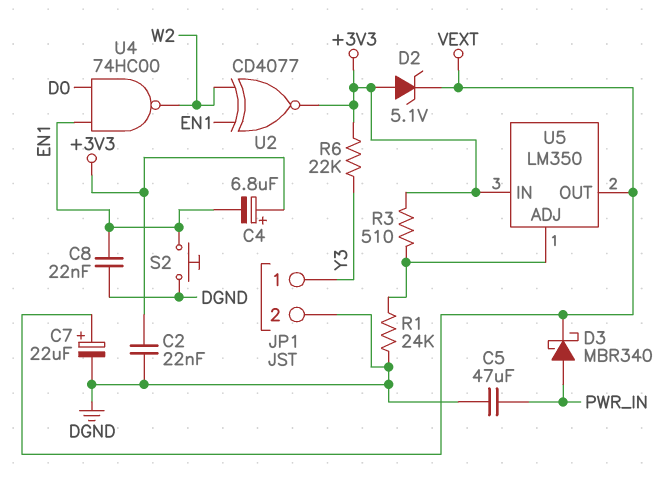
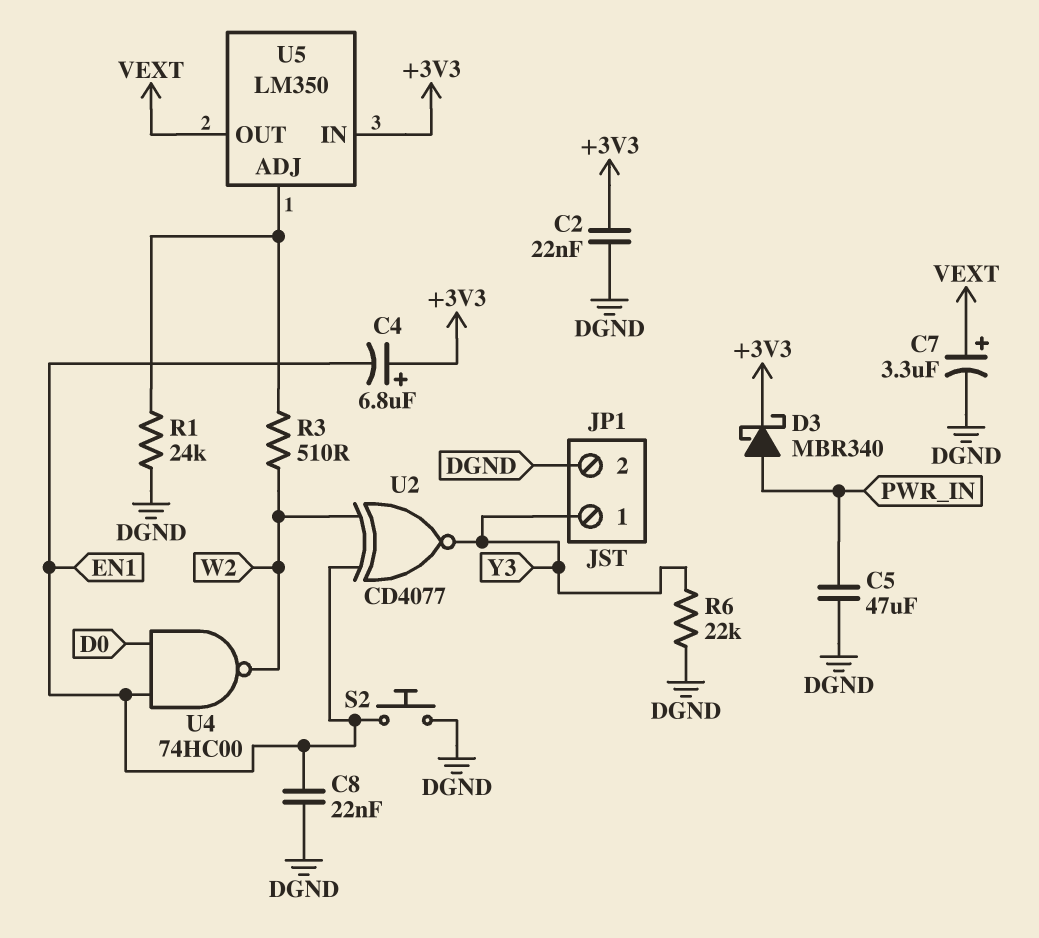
C7: 22uF (plus VEXT, minus DGND) -> 3.3uF (plus VEXT, minus DGND)
D2: zener 5.1V (A +3V3, K VEXT) -> none
D3: schottky MBR340 (A PWR_IN, K VEXT) -> schottky MBR340 (A PWR_IN, K +3V3)
R3: 510 (+3V3, U5/ADJ) -> 510 (U5/ADJ, W2)
R6: 22k (+3V3, Y3) -> 22k (DGND, Y3)
U2: XNOR CD4077 (in EN1, in W2, out +3V3) -> XNOR CD4077 (in EN1, in W2, out Y3)

